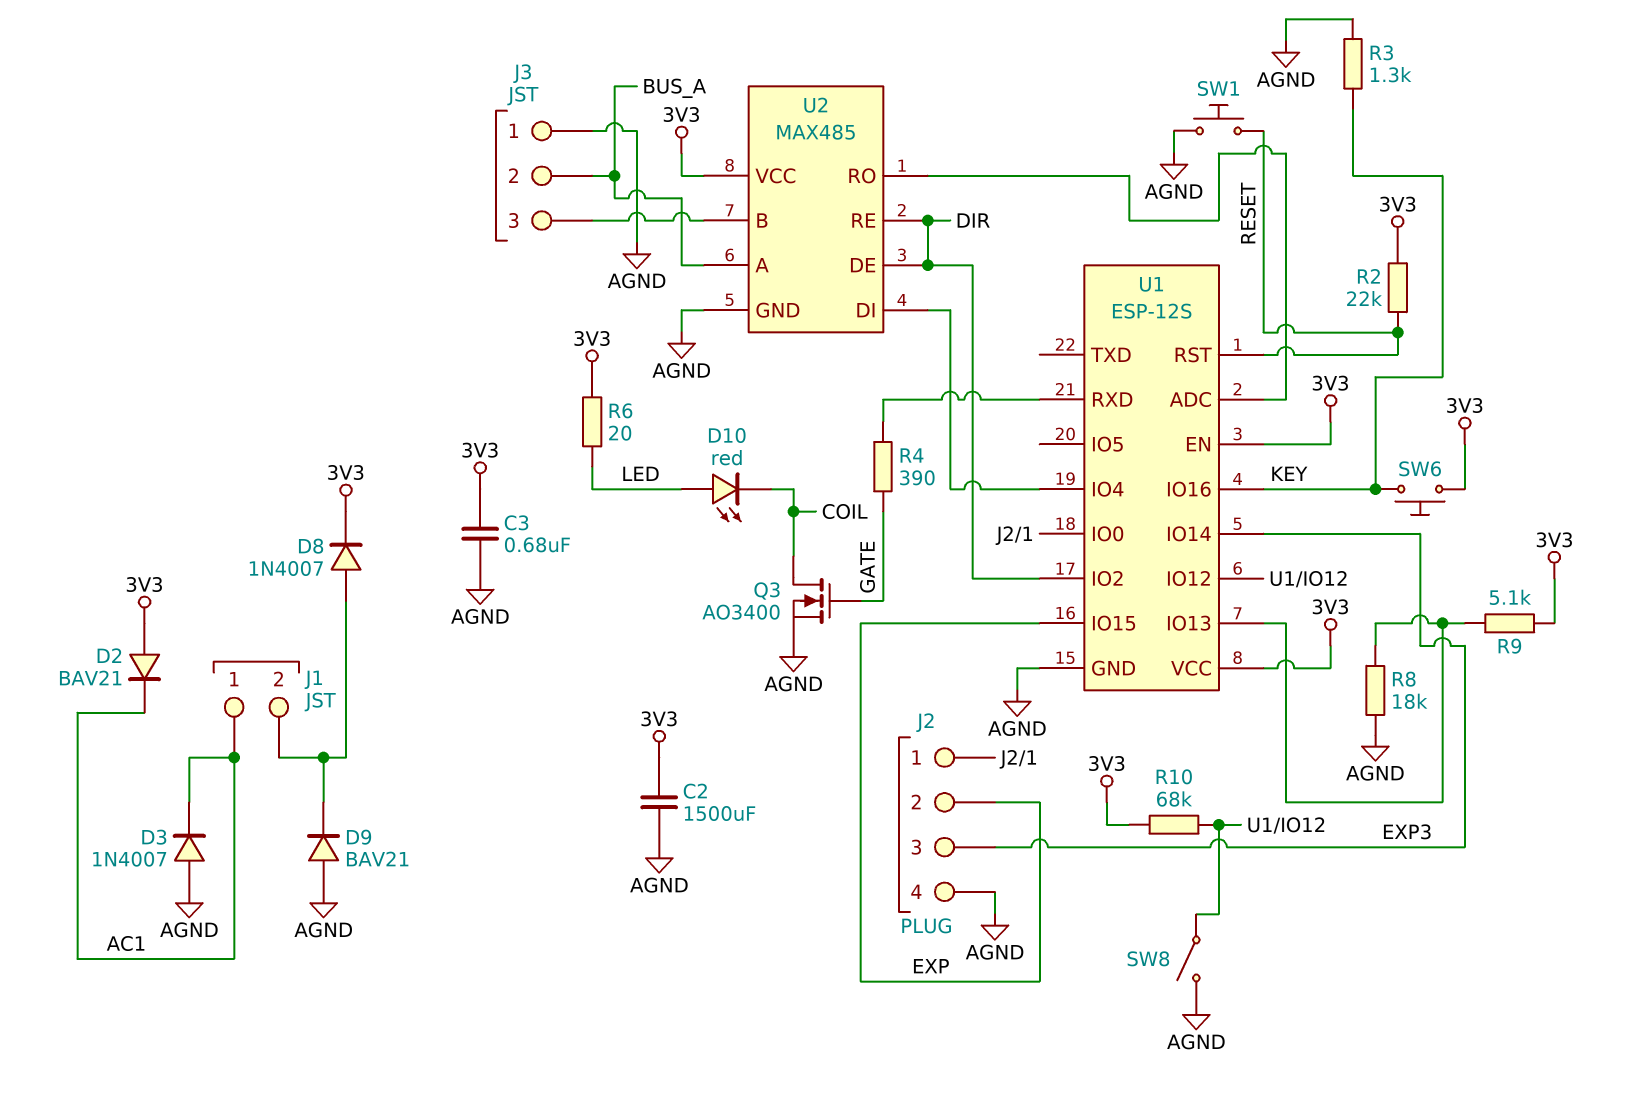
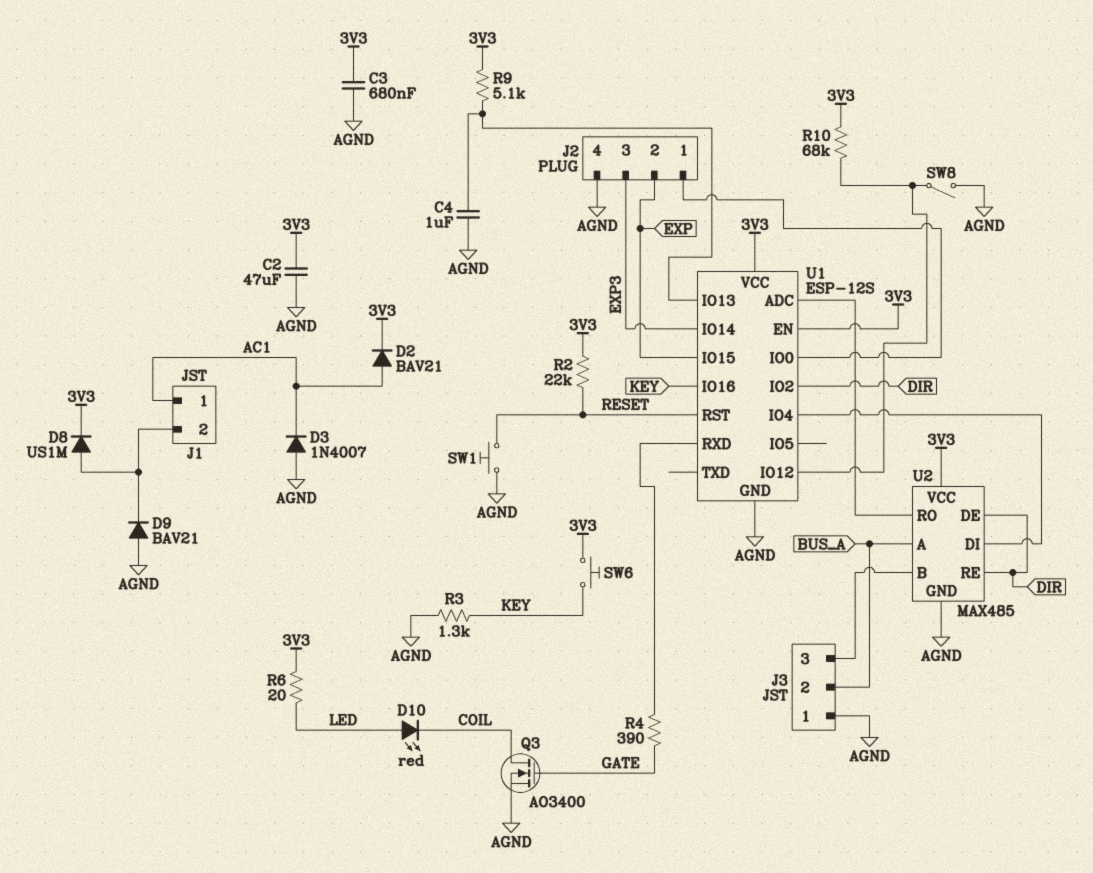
C2: 1500uF (3V3, AGND) -> 47uF (3V3, AGND)
C4: none -> 1uF (AGND, U1/IO13)
D2: diode BAV21 (A 3V3, K AC1) -> diode BAV21 (A AC1, K 3V3)
D8: diode 1N4007 (A J1/2, K 3V3) -> diode US1M (A J1/2, K 3V3)
R8: 18k (AGND, U1/IO13) -> none

